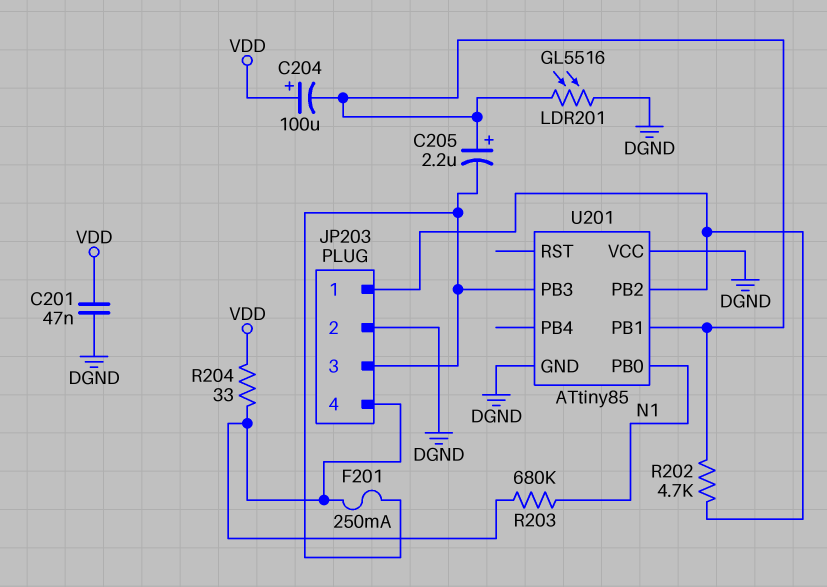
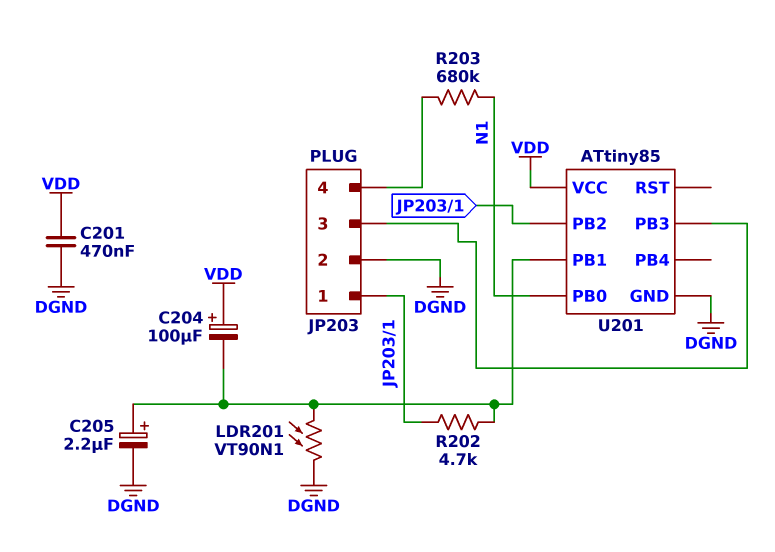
C201: 47nF (DGND, VDD) -> 470nF (DGND, VDD)
C205: 2.2uF (plus U201/PB1, minus JP203/3) -> 2.2uF (plus U201/PB1, minus DGND)
F201: 250mA (JP203/3, JP203/4) -> none
LDR201: GL5516 (DGND, U201/PB1) -> VT90N1 (DGND, U201/PB1)
R204: 33 (JP203/4, VDD) -> none
U201 pin VCC: DGND -> VDD

